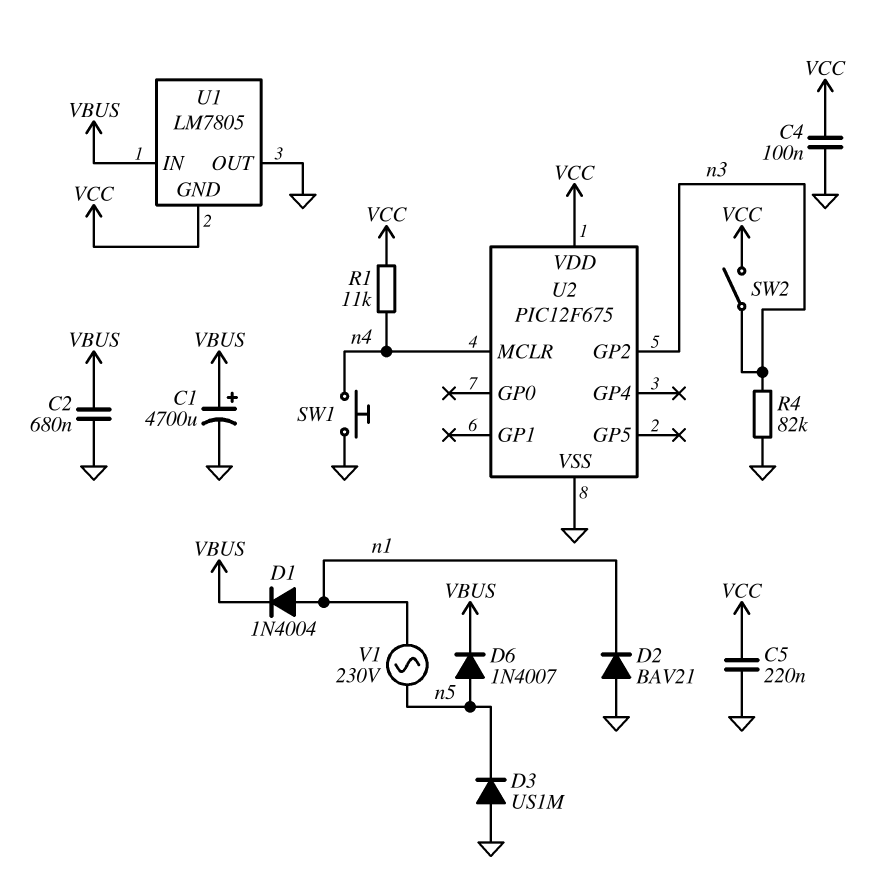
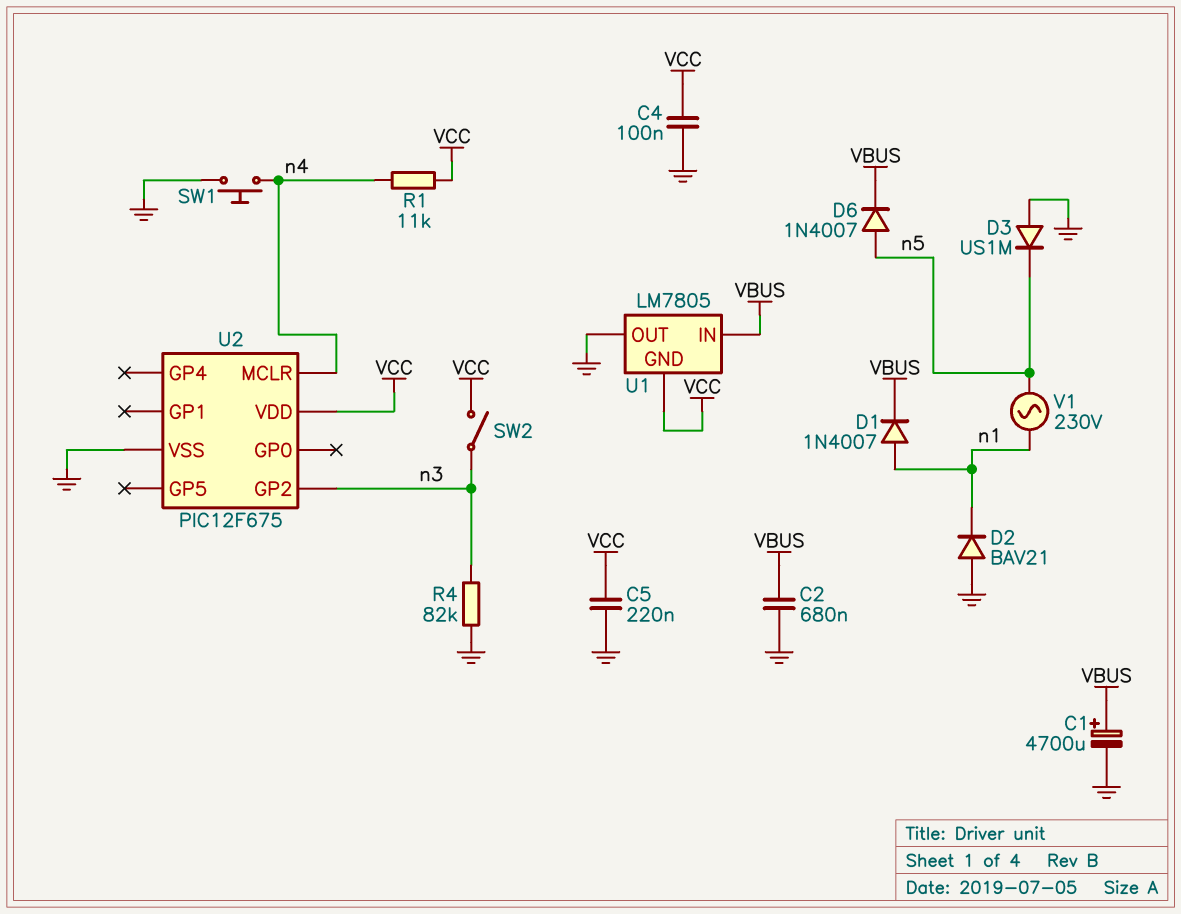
D1: diode 1N4004 (A n1, K VBUS) -> diode 1N4007 (A n1, K VBUS)

